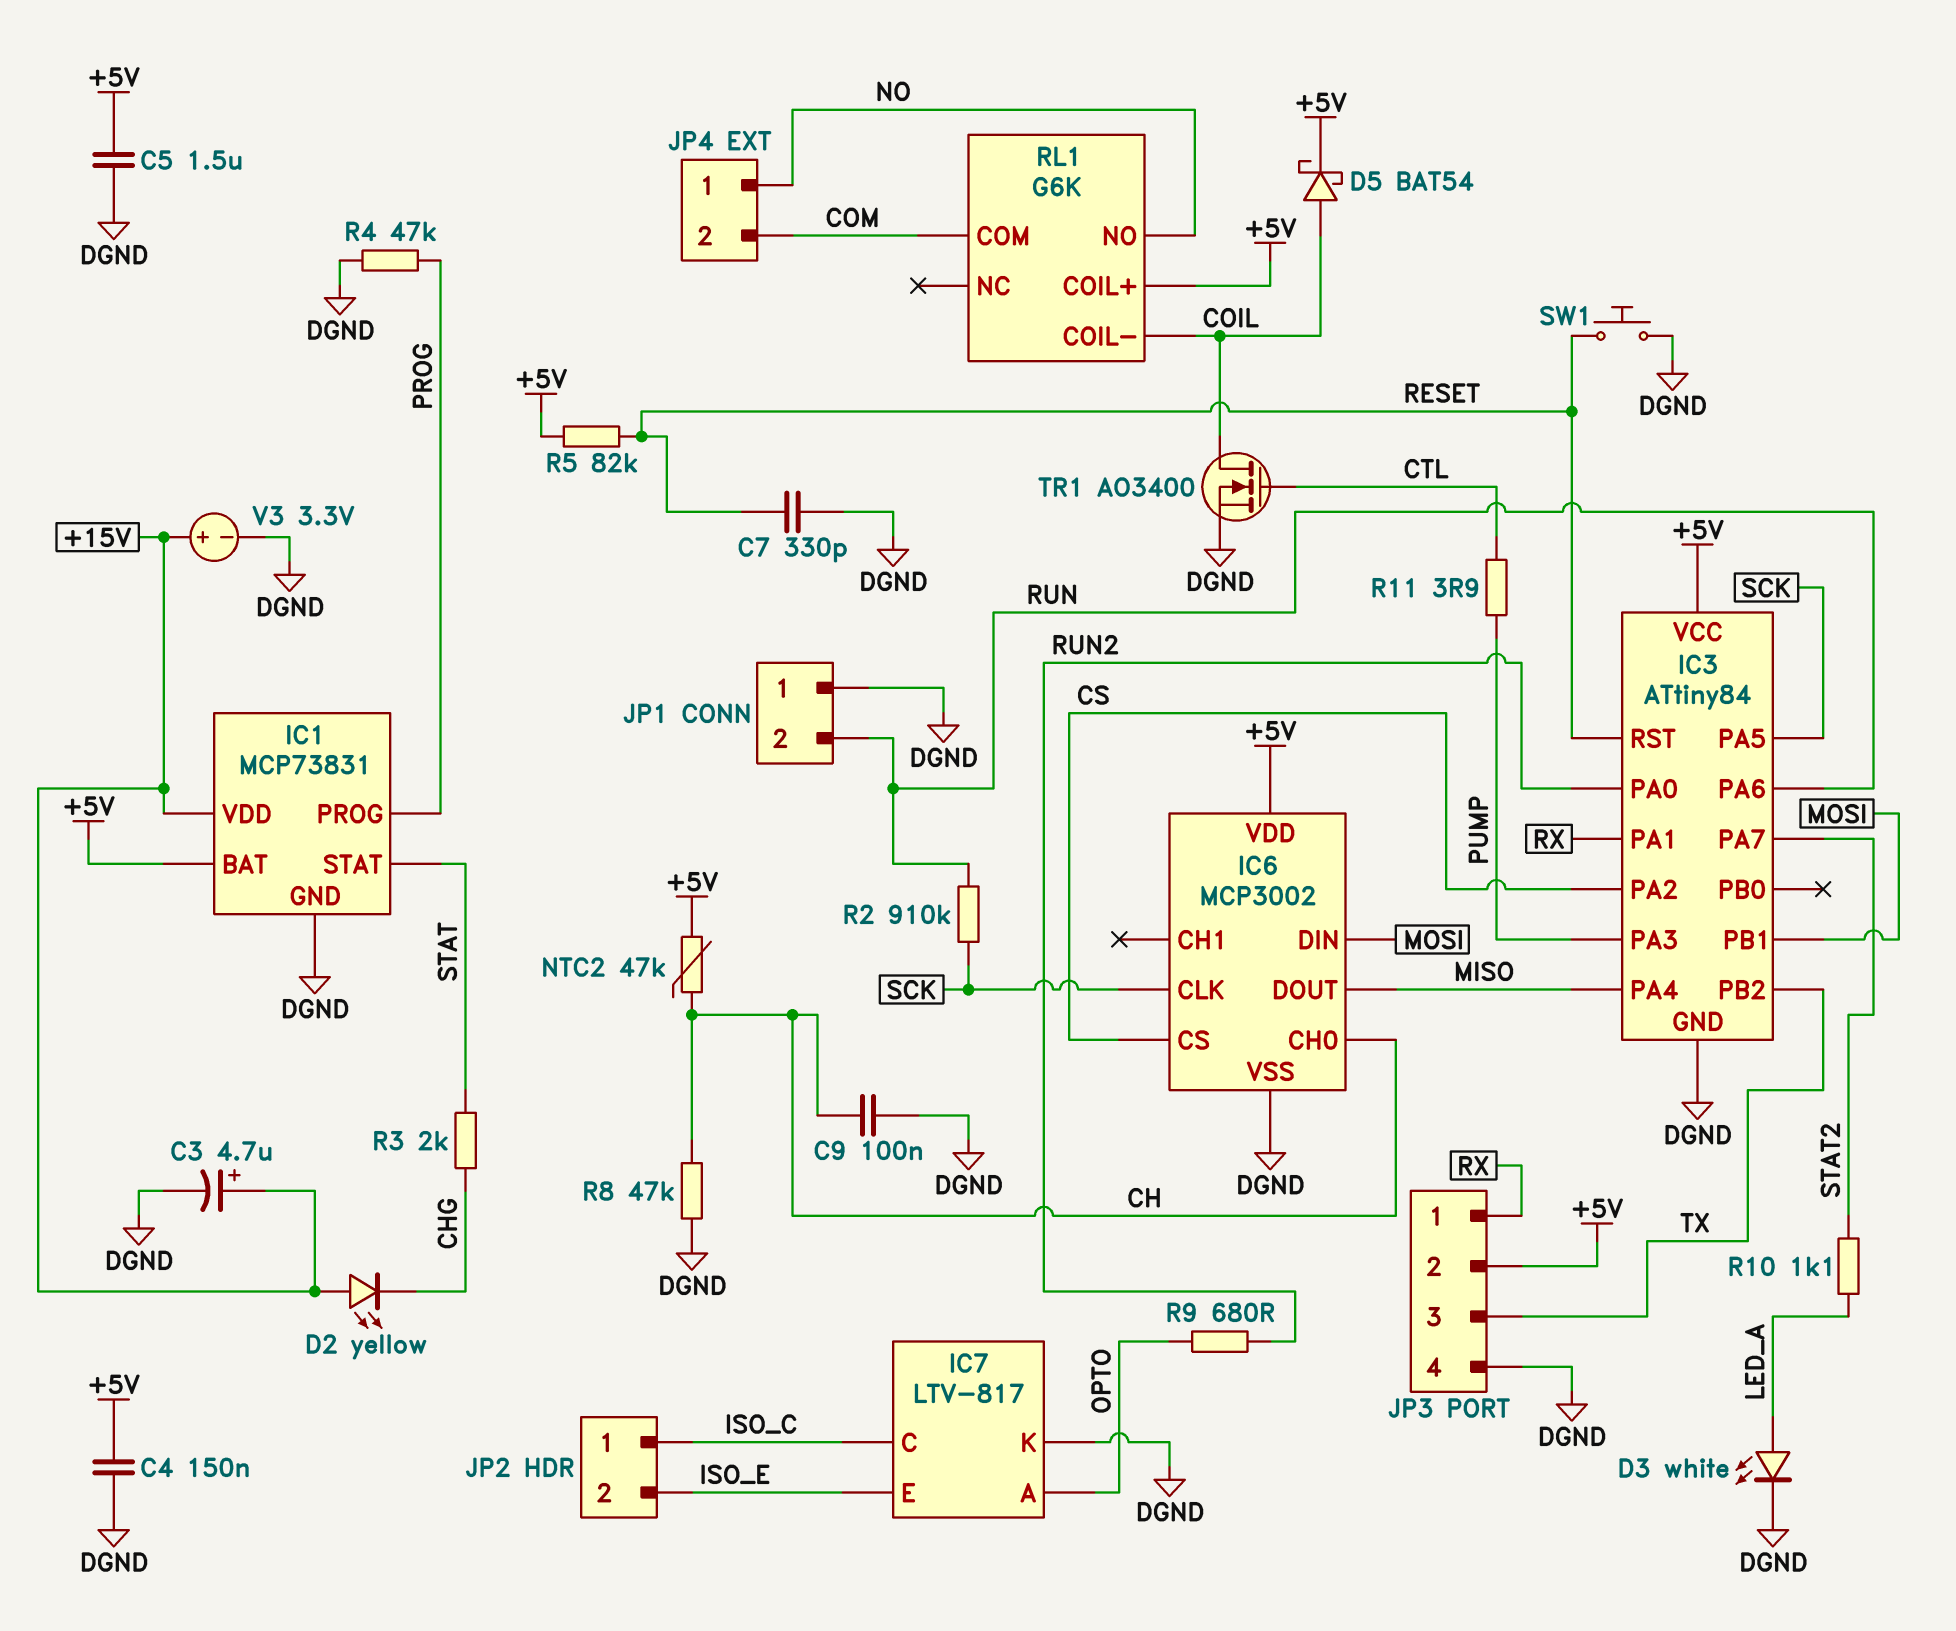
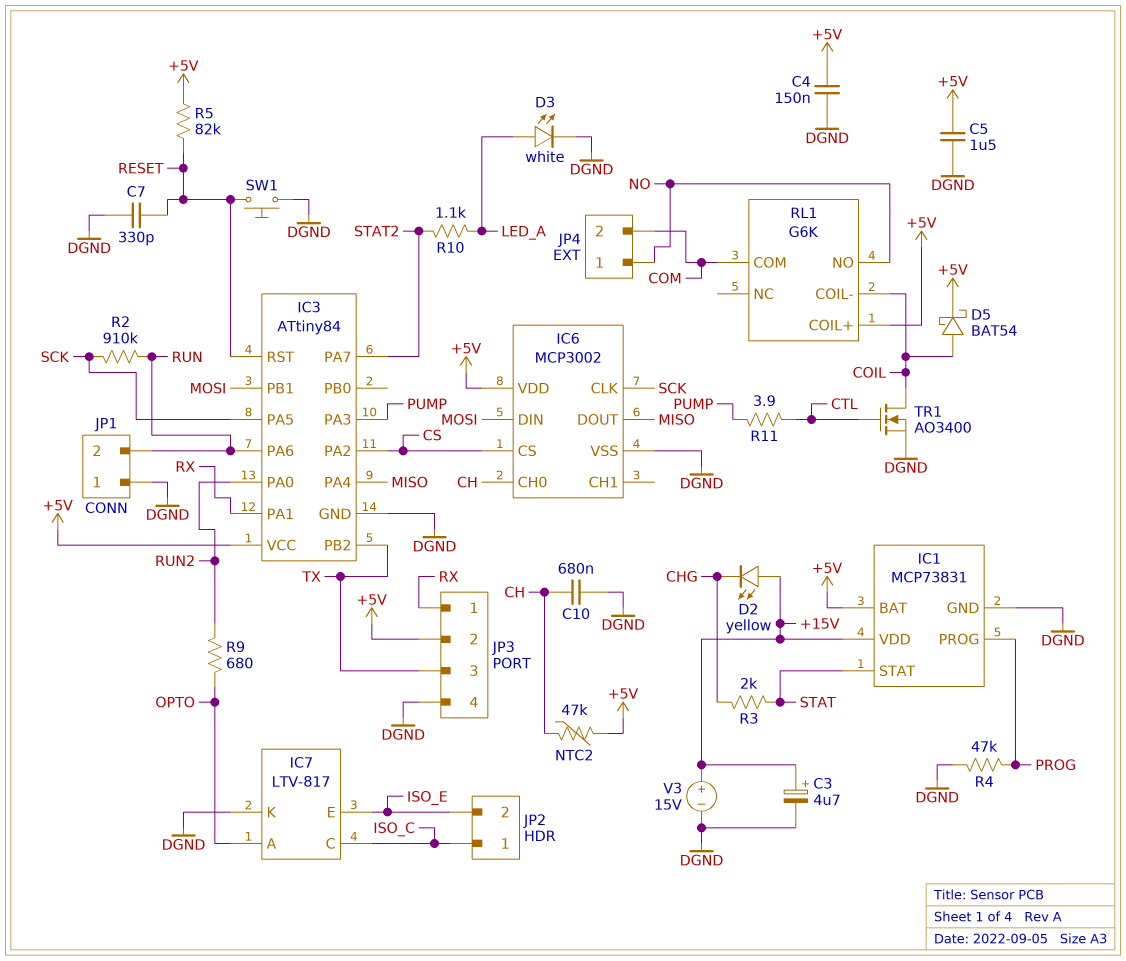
C9: 100nF (CH, DGND) -> none
C10: none -> 680nF (CH, DGND)
R8: 47k (CH, DGND) -> none
V3: 3.3V (plus +15V, minus DGND) -> 15V (plus +15V, minus DGND)

